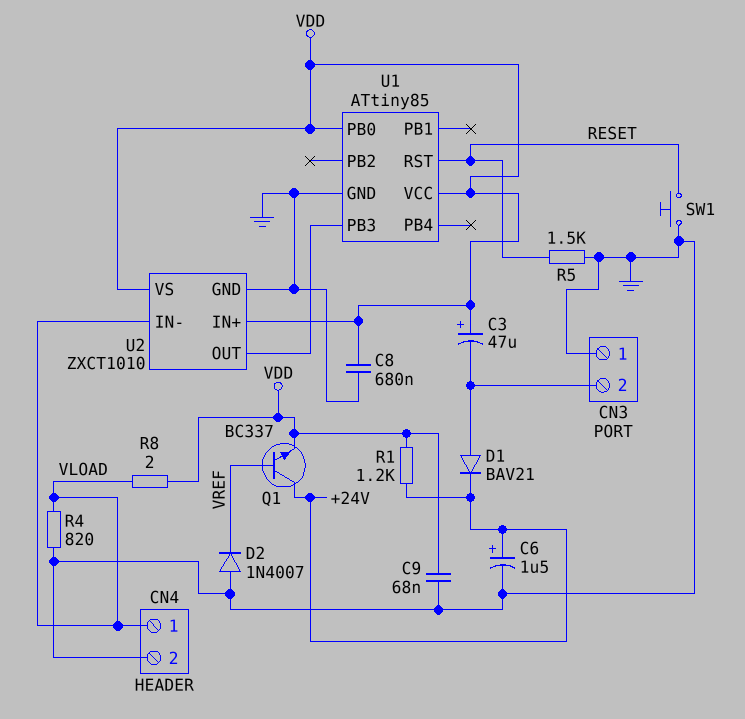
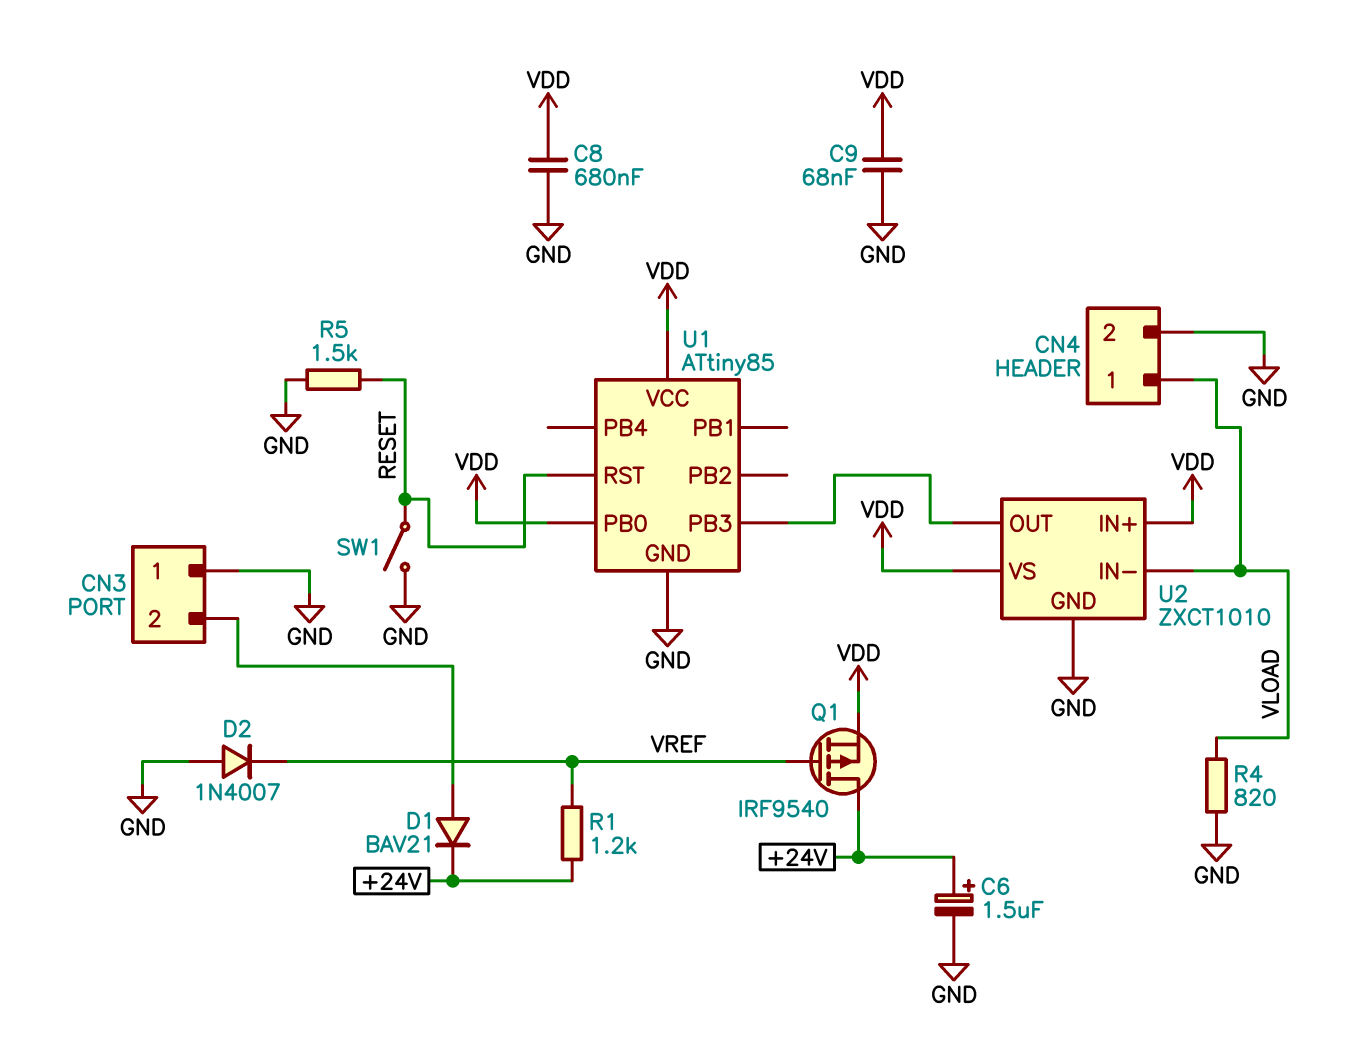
C3: 47uF (plus VDD, minus CN3/2) -> none
Q1: NPN BC337 (B VREF, C +24V, E VDD) -> PMOS IRF9540 (G VREF, D +24V, S VDD)
R1: 1.2k (+24V, VDD) -> 1.2k (+24V, VREF)
R8: 2 (VDD, VLOAD) -> none
SW1: button (GND, RESET) -> switch (GND, RESET)

